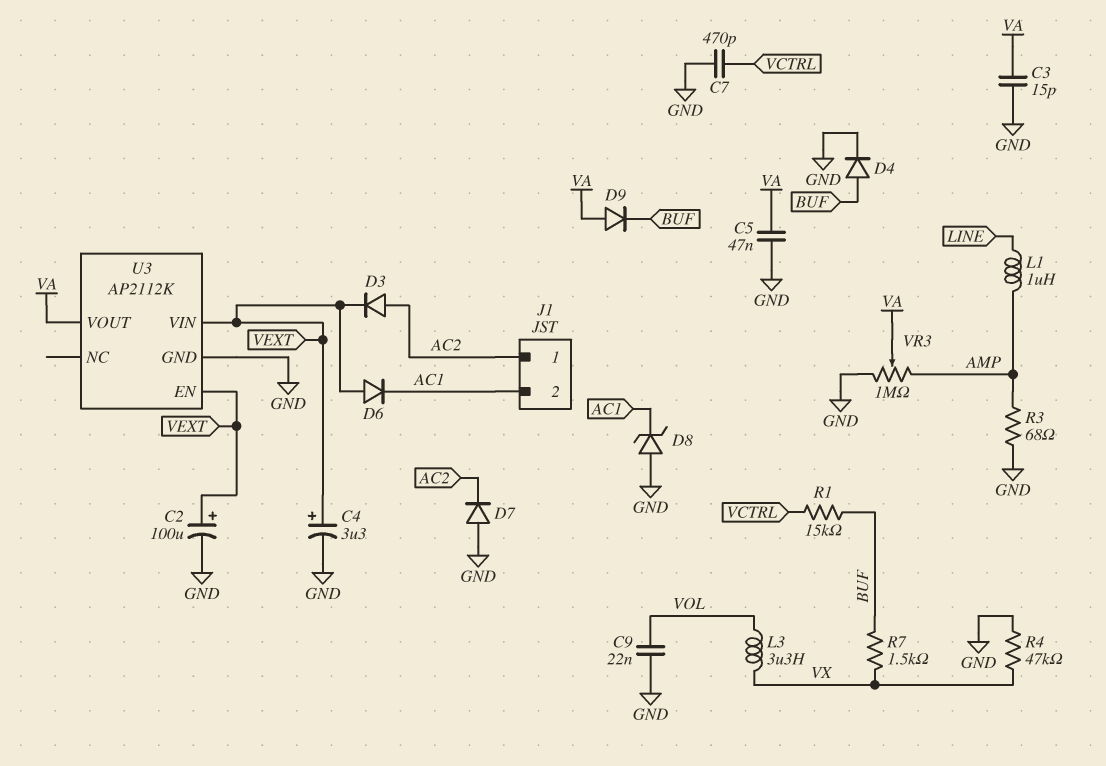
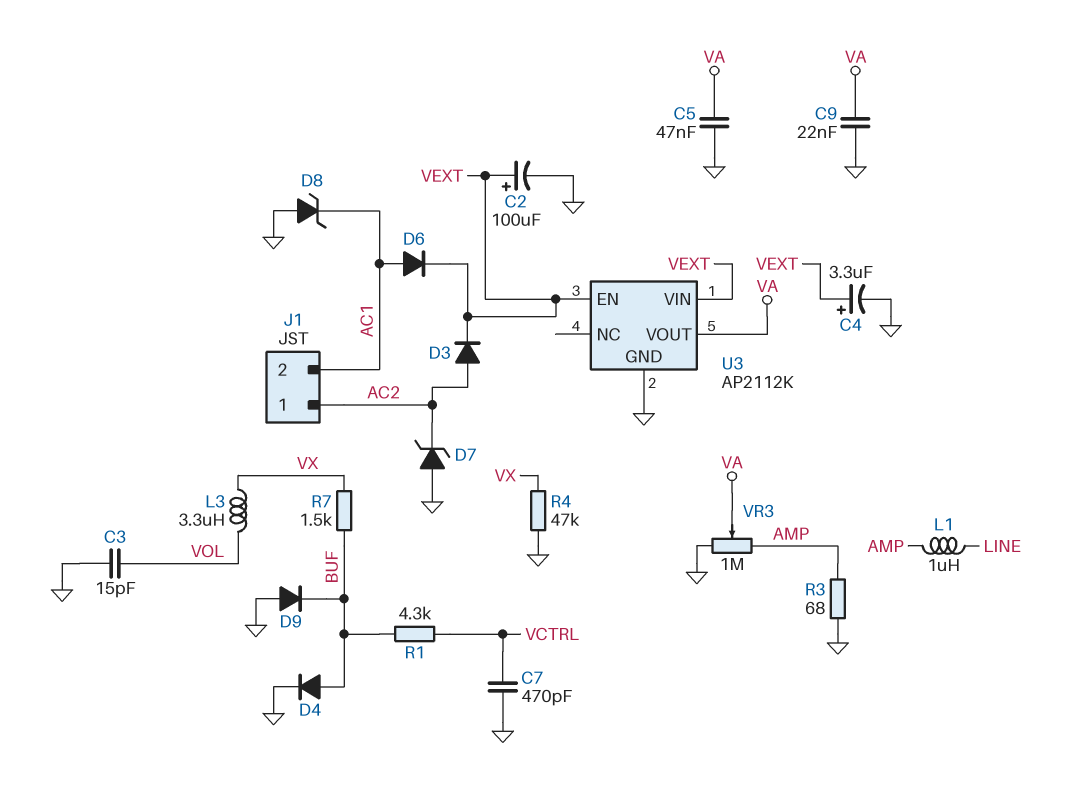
C3: 15pF (GND, VA) -> 15pF (GND, VOL)
C9: 22nF (GND, VOL) -> 22nF (GND, VA)
D6: diode (A VEXT, K AC1) -> diode (A AC1, K VEXT)
D7: diode (A GND, K AC2) -> zener (A GND, K AC2)
D9: diode (A VA, K BUF) -> diode (A GND, K BUF)
R1: 15k (BUF, VCTRL) -> 4.3k (BUF, VCTRL)

